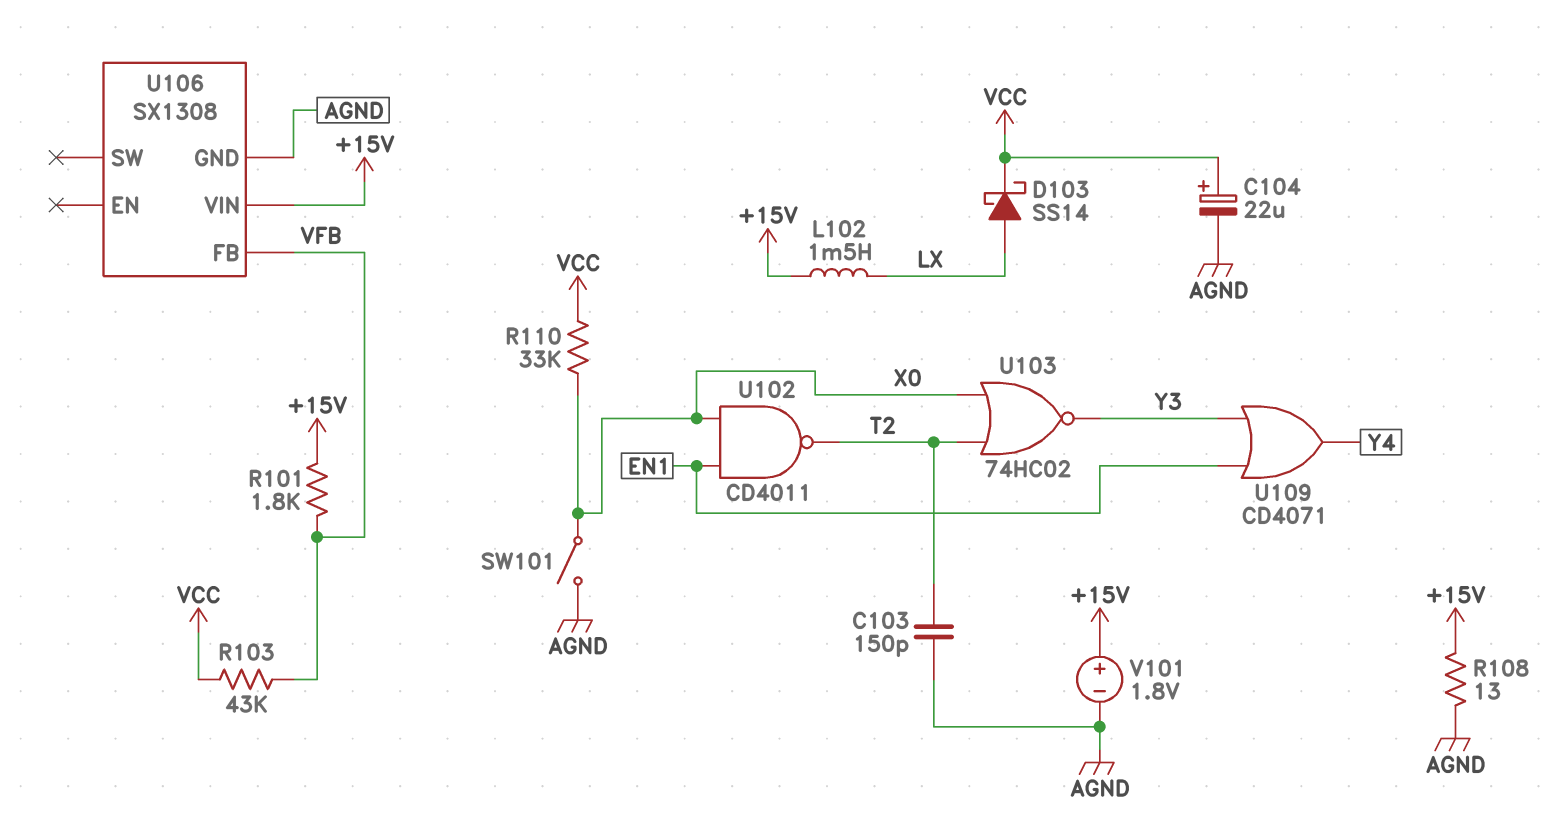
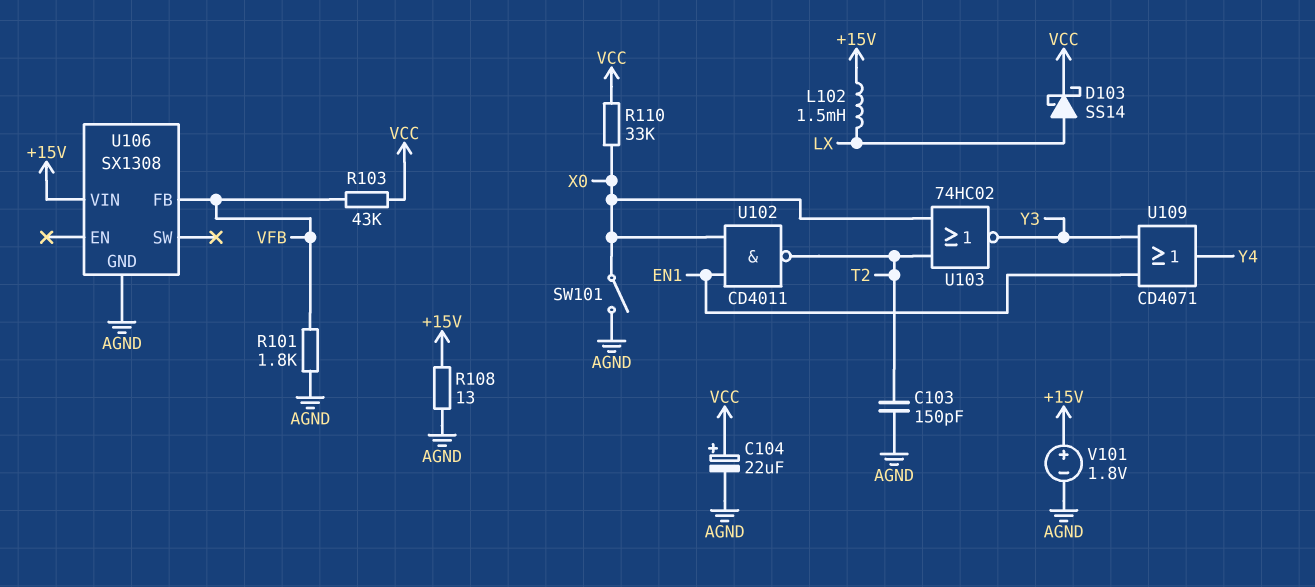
R101: 1.8k (+15V, VFB) -> 1.8k (AGND, VFB)

